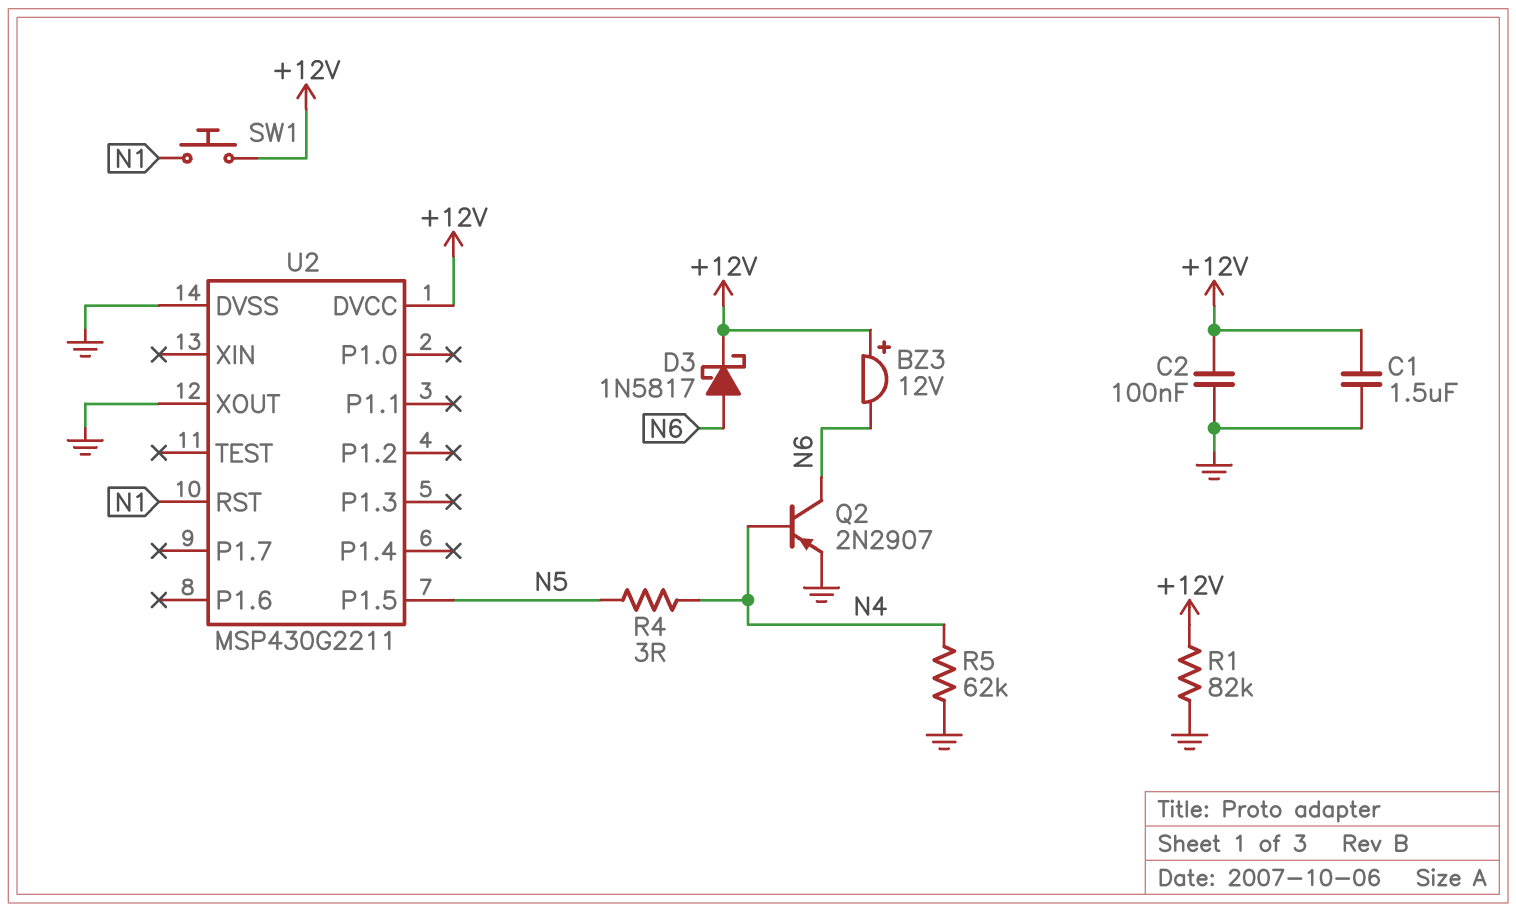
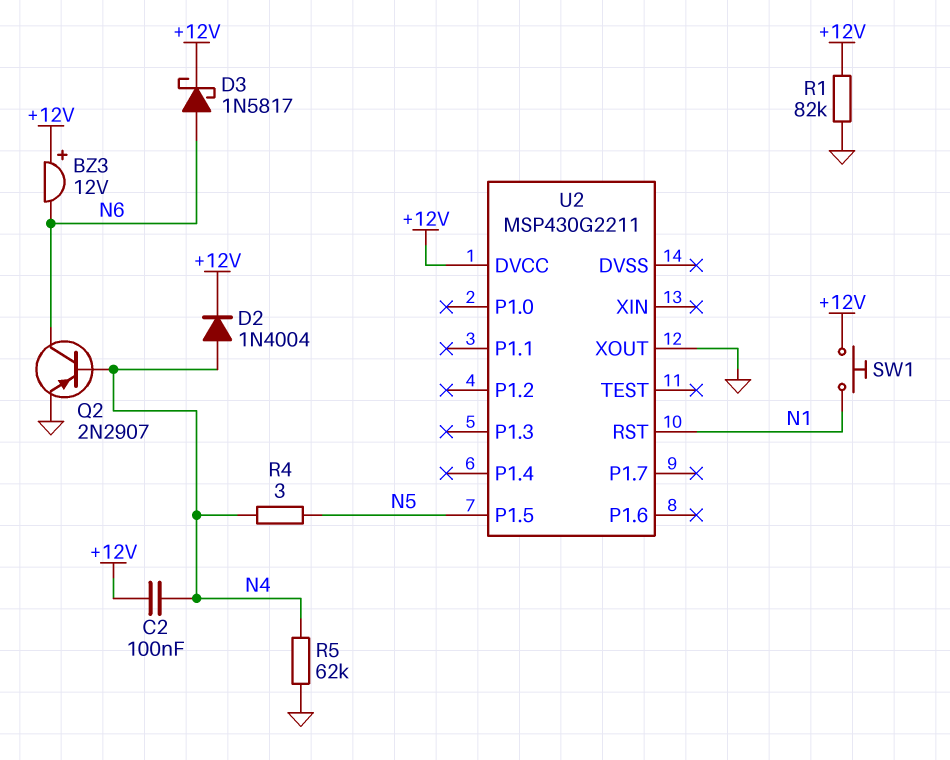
C1: 1.5uF (+12V, GND) -> none
C2: 100nF (+12V, GND) -> 100nF (+12V, N4)
D2: none -> diode 1N4004 (A N4, K +12V)
U2 pin DVSS: GND -> none

